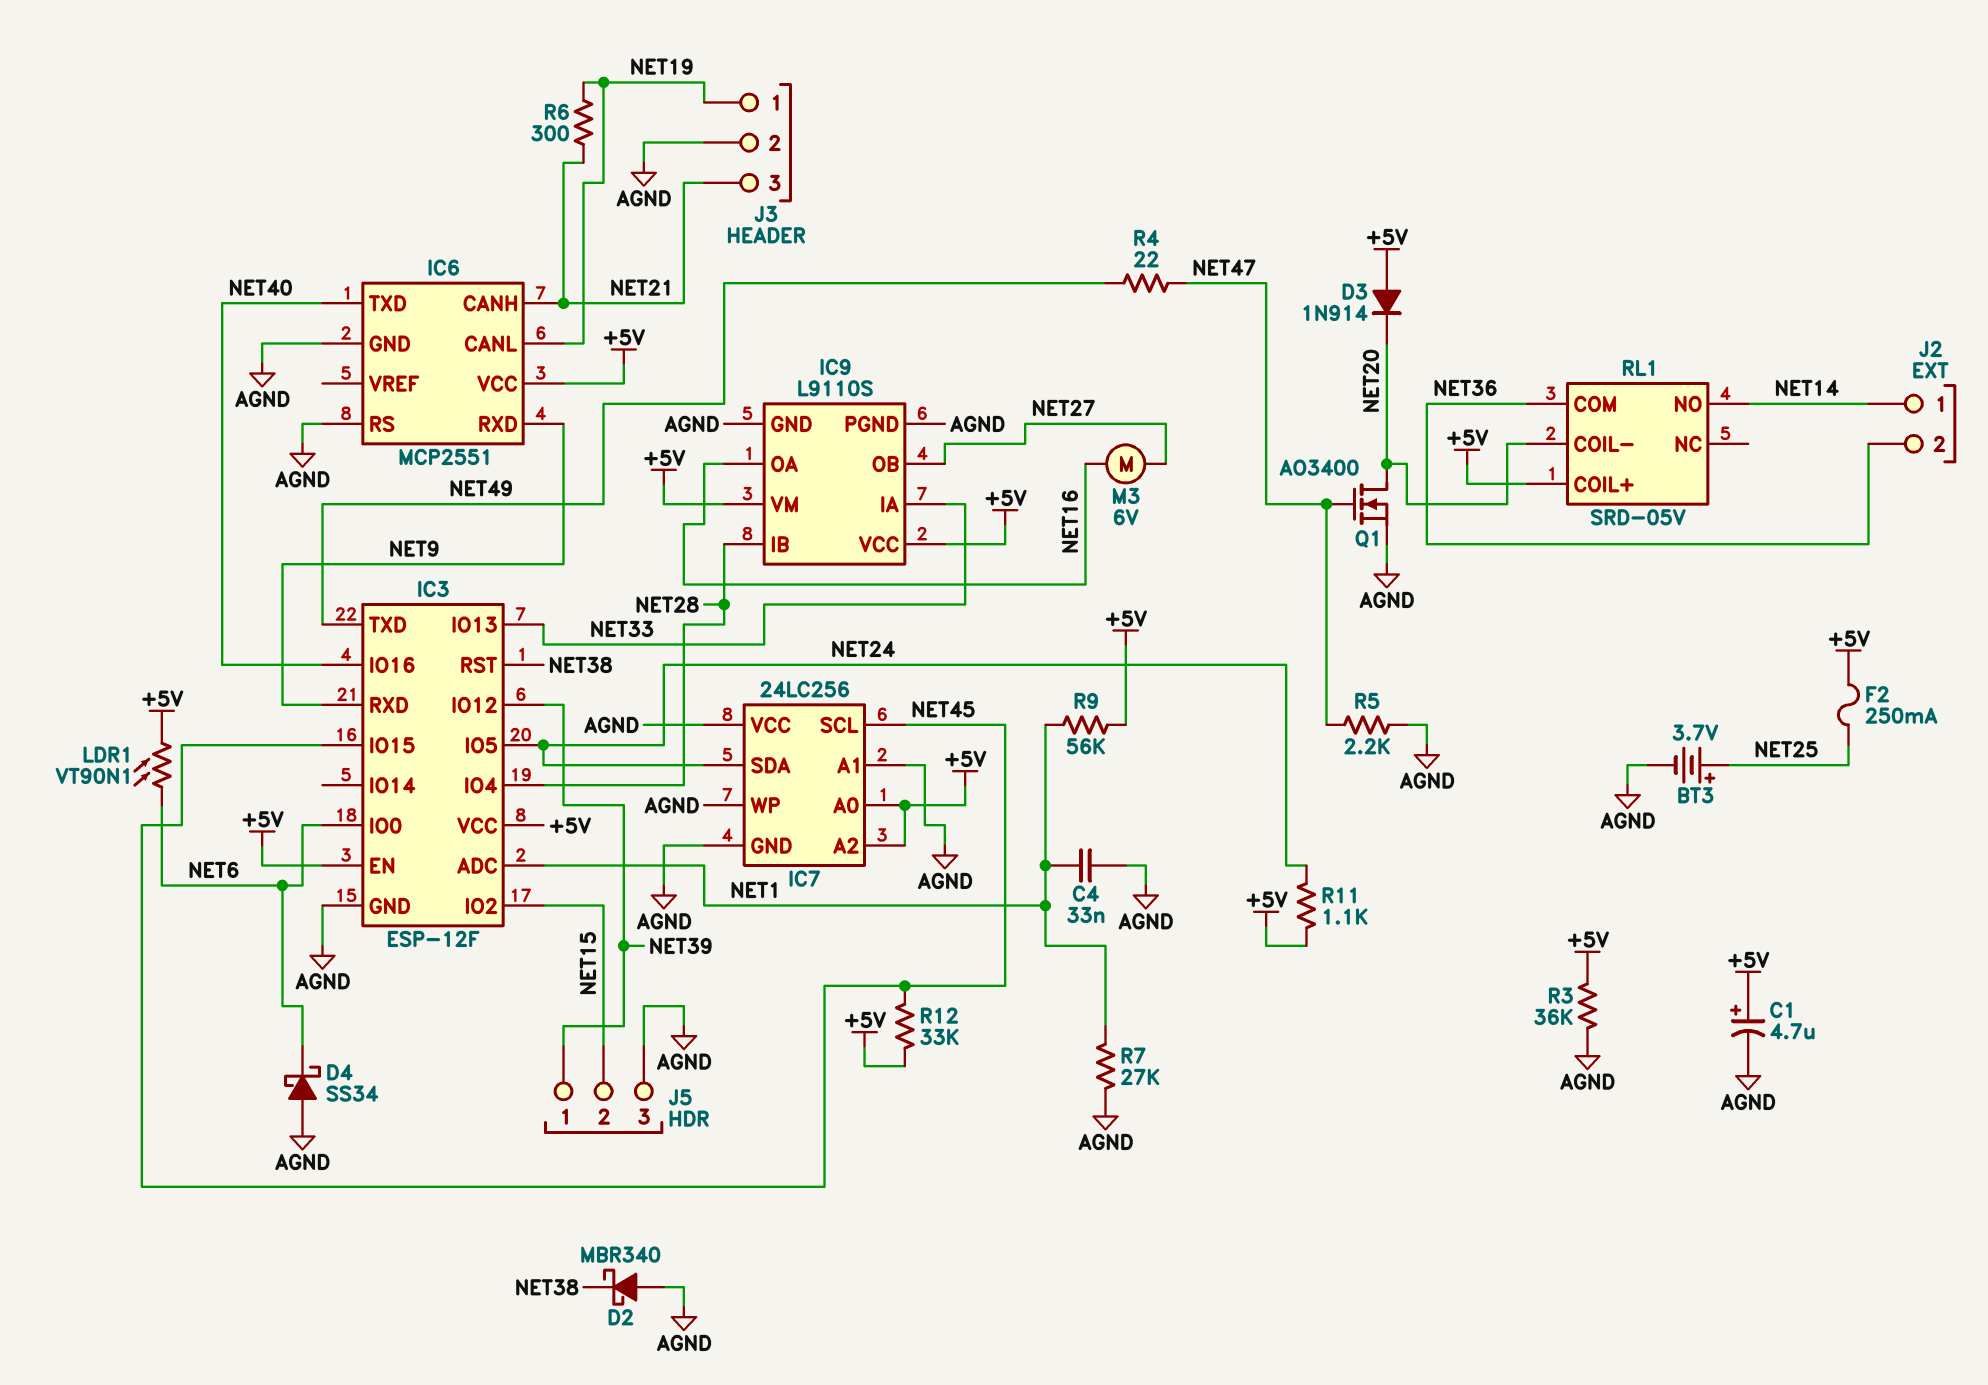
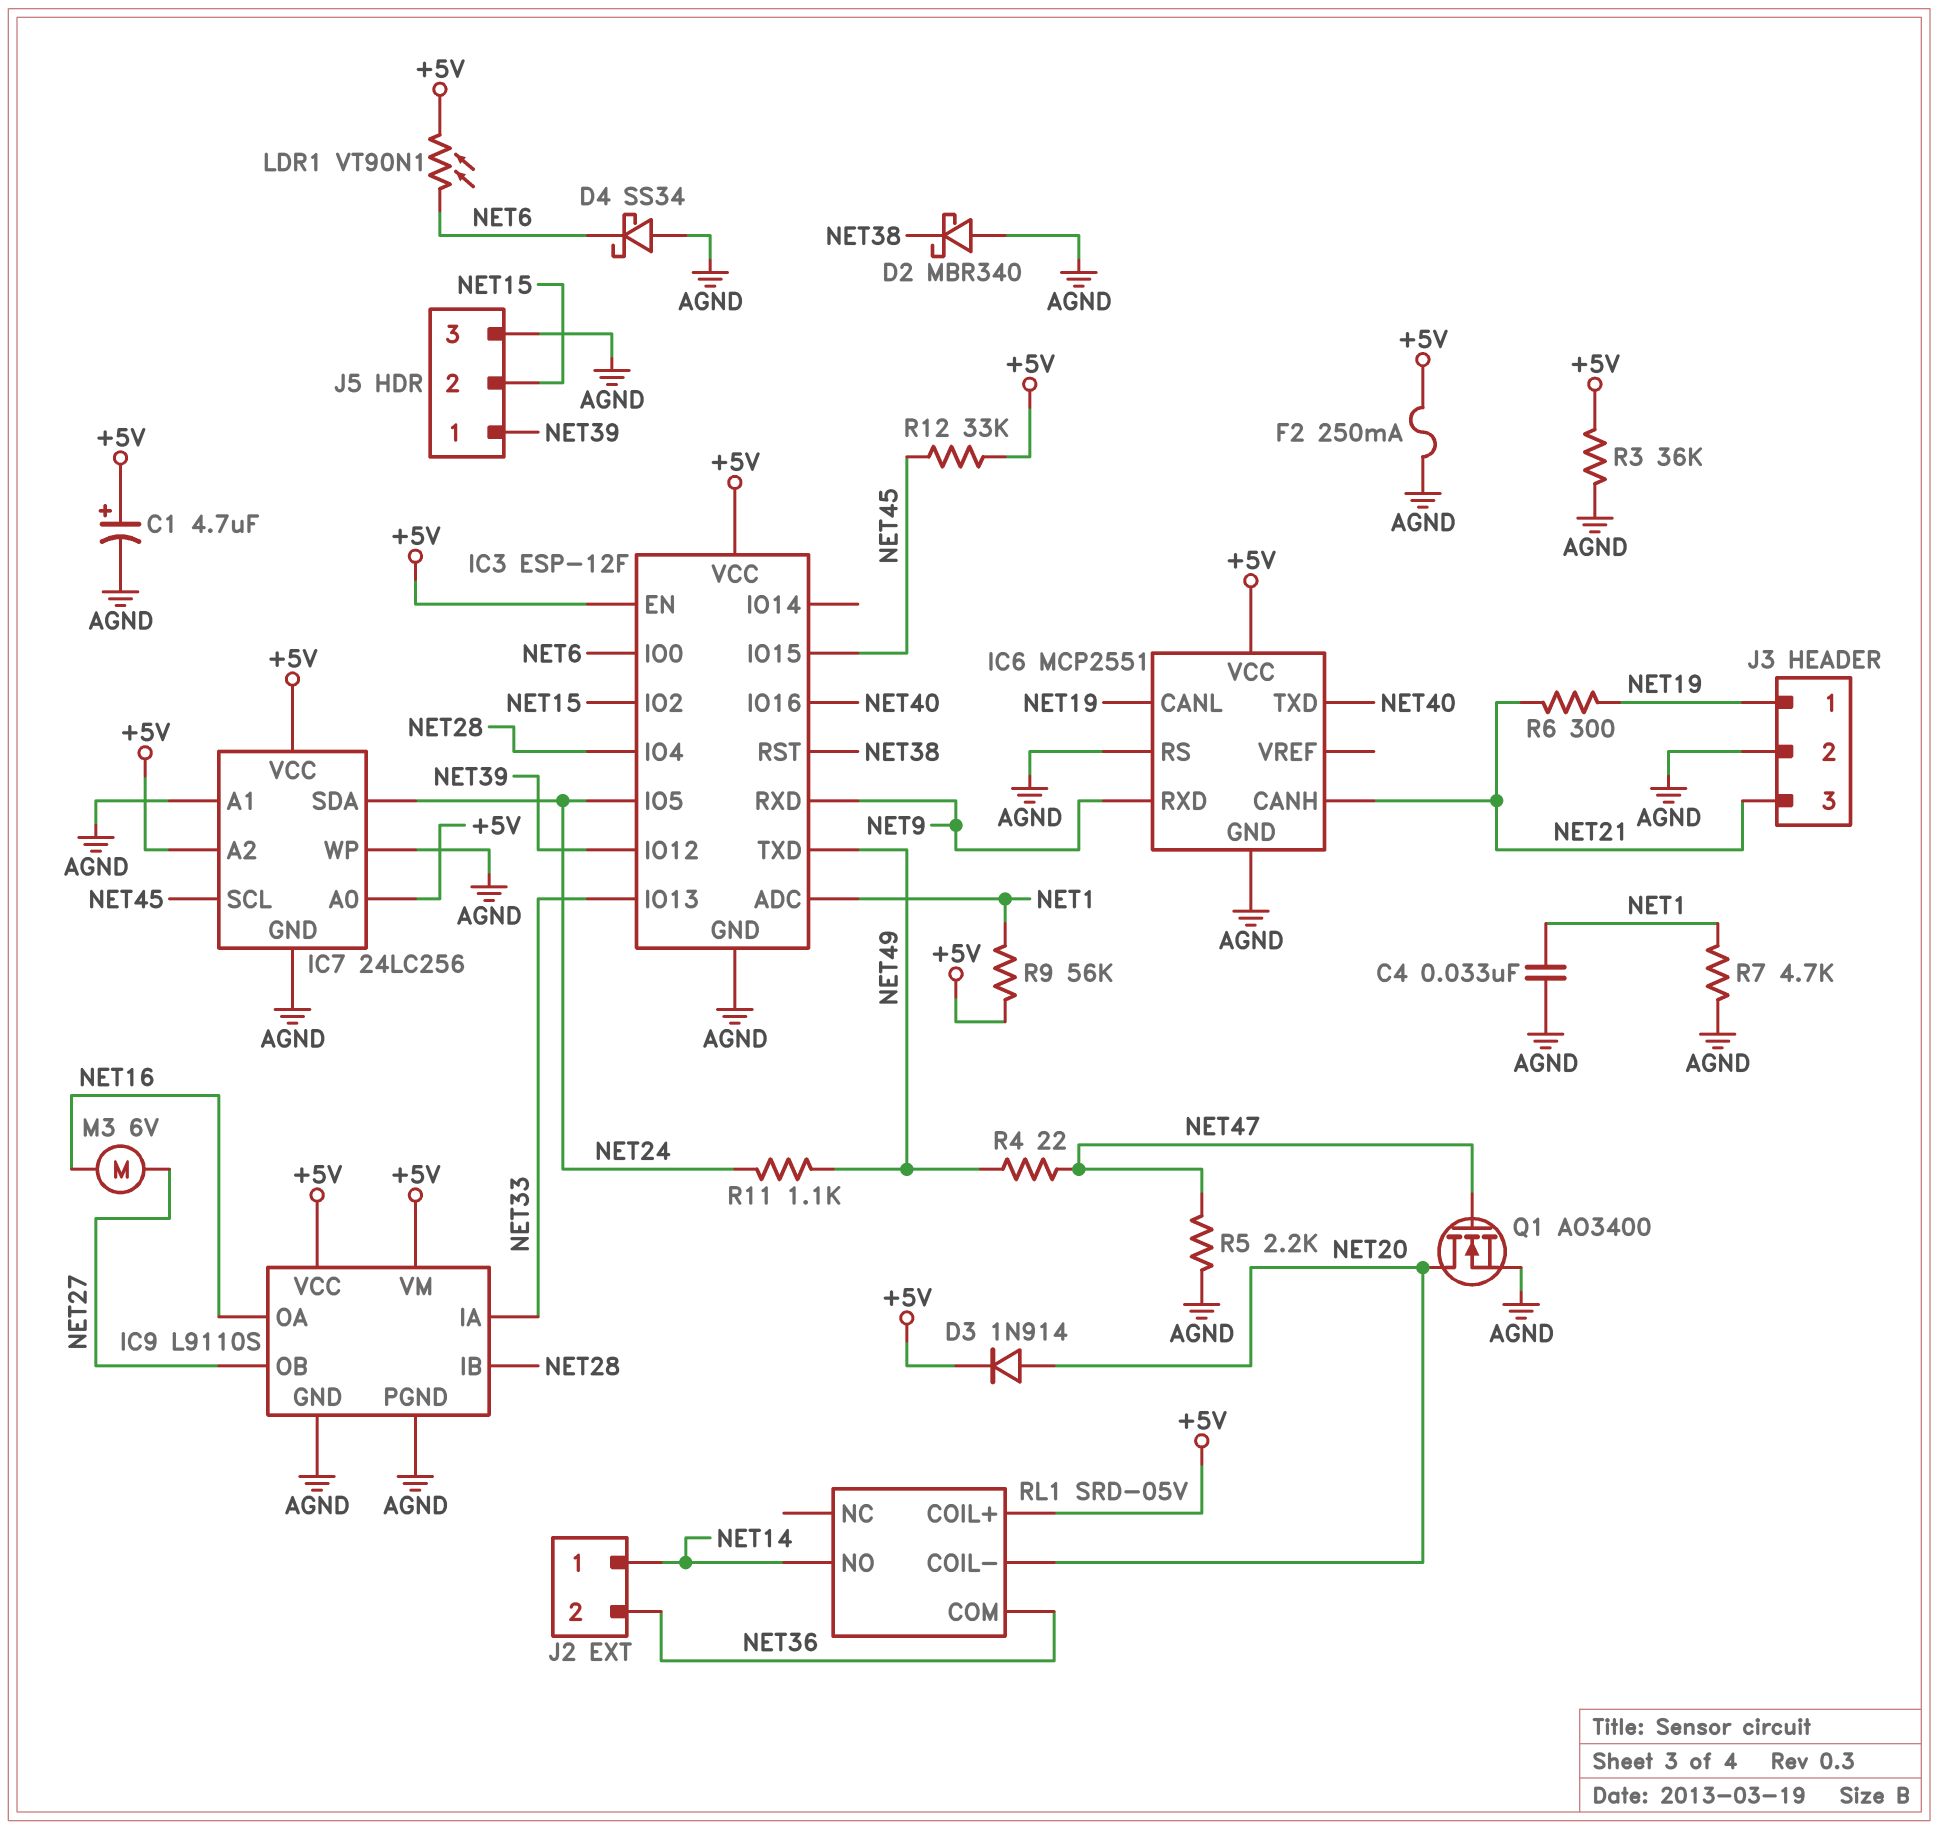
BT3: 3.7V (plus NET25, minus AGND) -> none
D3: diode 1N914 (A +5V, K NET20) -> diode 1N914 (A NET20, K +5V)
F2: 250mA (+5V, NET25) -> 250mA (+5V, AGND)
IC7 pin VCC: AGND -> +5V
R7: 27k (AGND, NET1) -> 4.7k (AGND, NET1)
R11: 1.1k (+5V, NET24) -> 1.1k (NET24, NET49)

